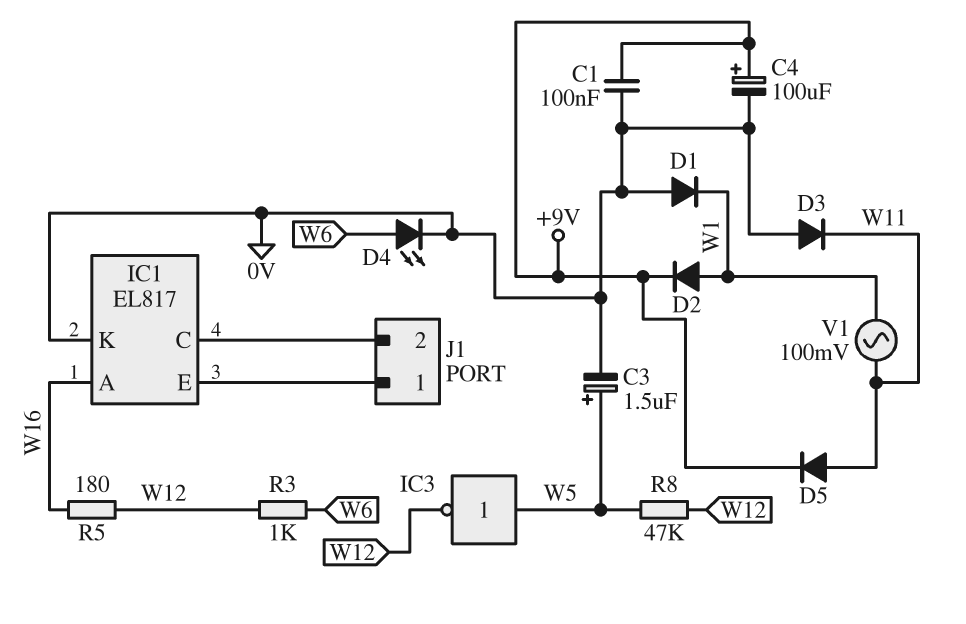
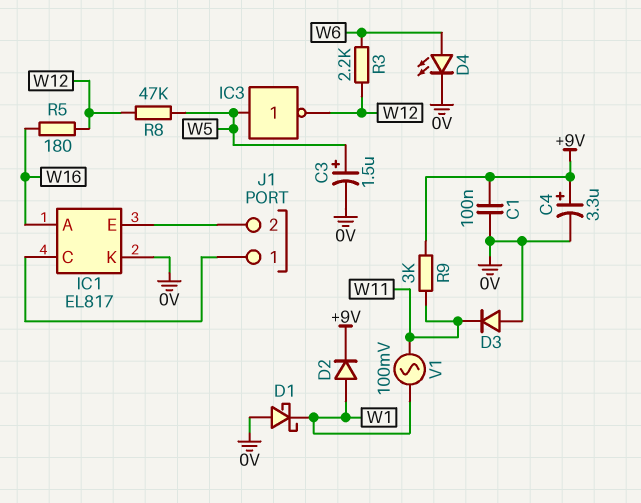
C4: 100uF (plus +9V, minus 0V) -> 3.3uF (plus +9V, minus 0V)
D1: diode (A 0V, K W1) -> schottky (A 0V, K W1)
D5: diode (A W11, K +9V) -> none
J1 pin 1: IC1/E -> IC1/C
J1 pin 2: IC1/C -> IC1/E
R3: 1k (W6, W12) -> 2.2k (W6, W12)
R9: none -> 3k (+9V, W11)

